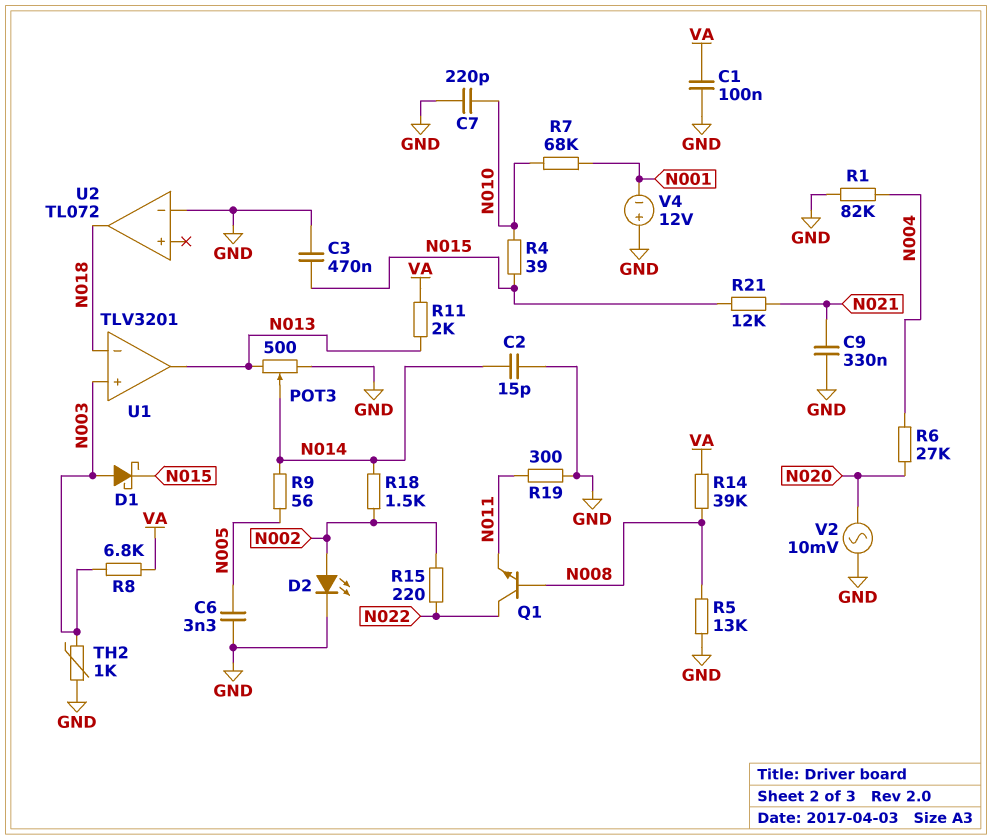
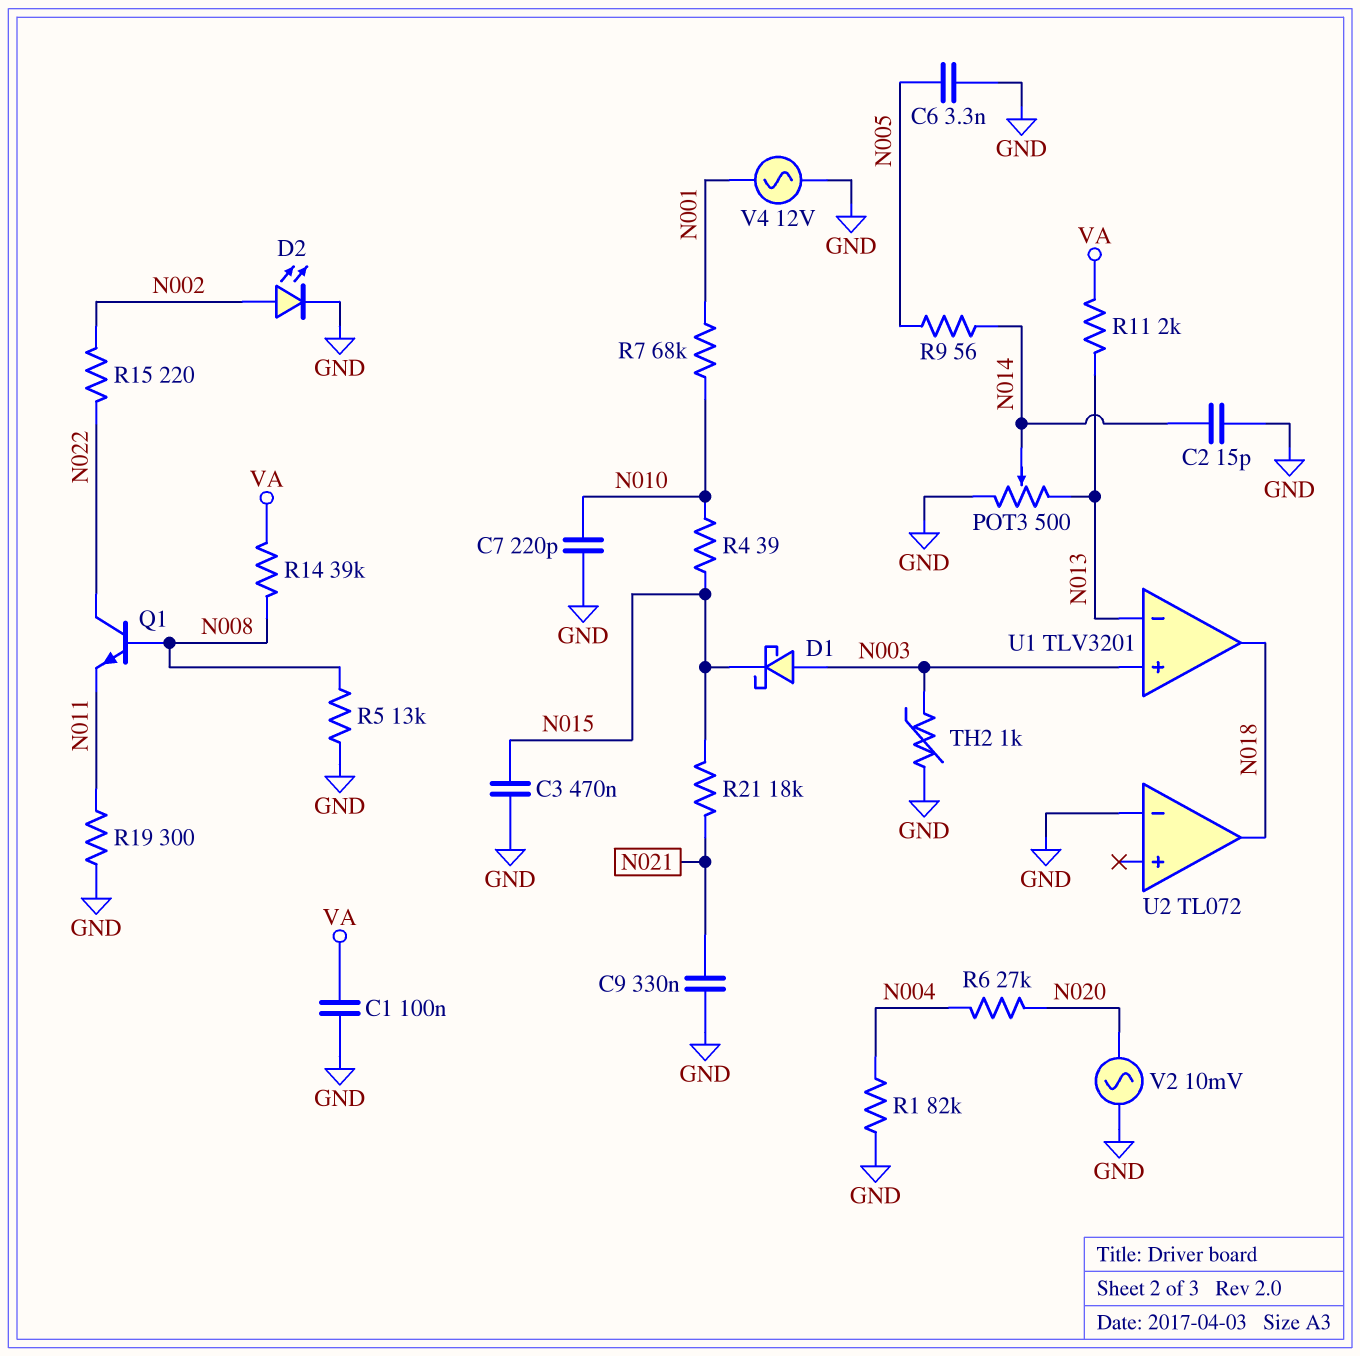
R8: 6.8k (N003, VA) -> none
R18: 1.5k (N002, N014) -> none
R21: 12k (N015, N021) -> 18k (N015, N021)
U1 pin in-: N018 -> N013
U1 pin out: N013 -> N018
V4: 12V (plus GND, minus N001) -> AC 12V (GND, N001)

